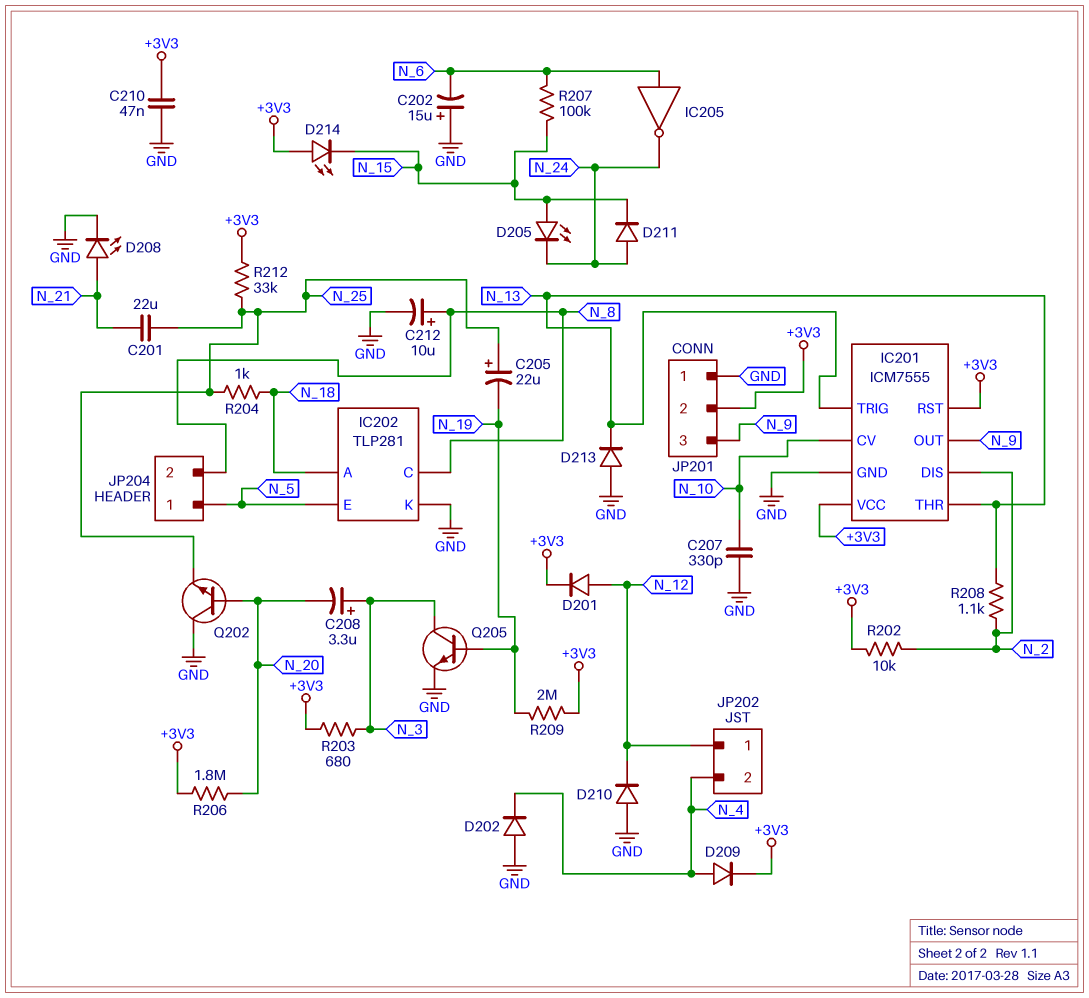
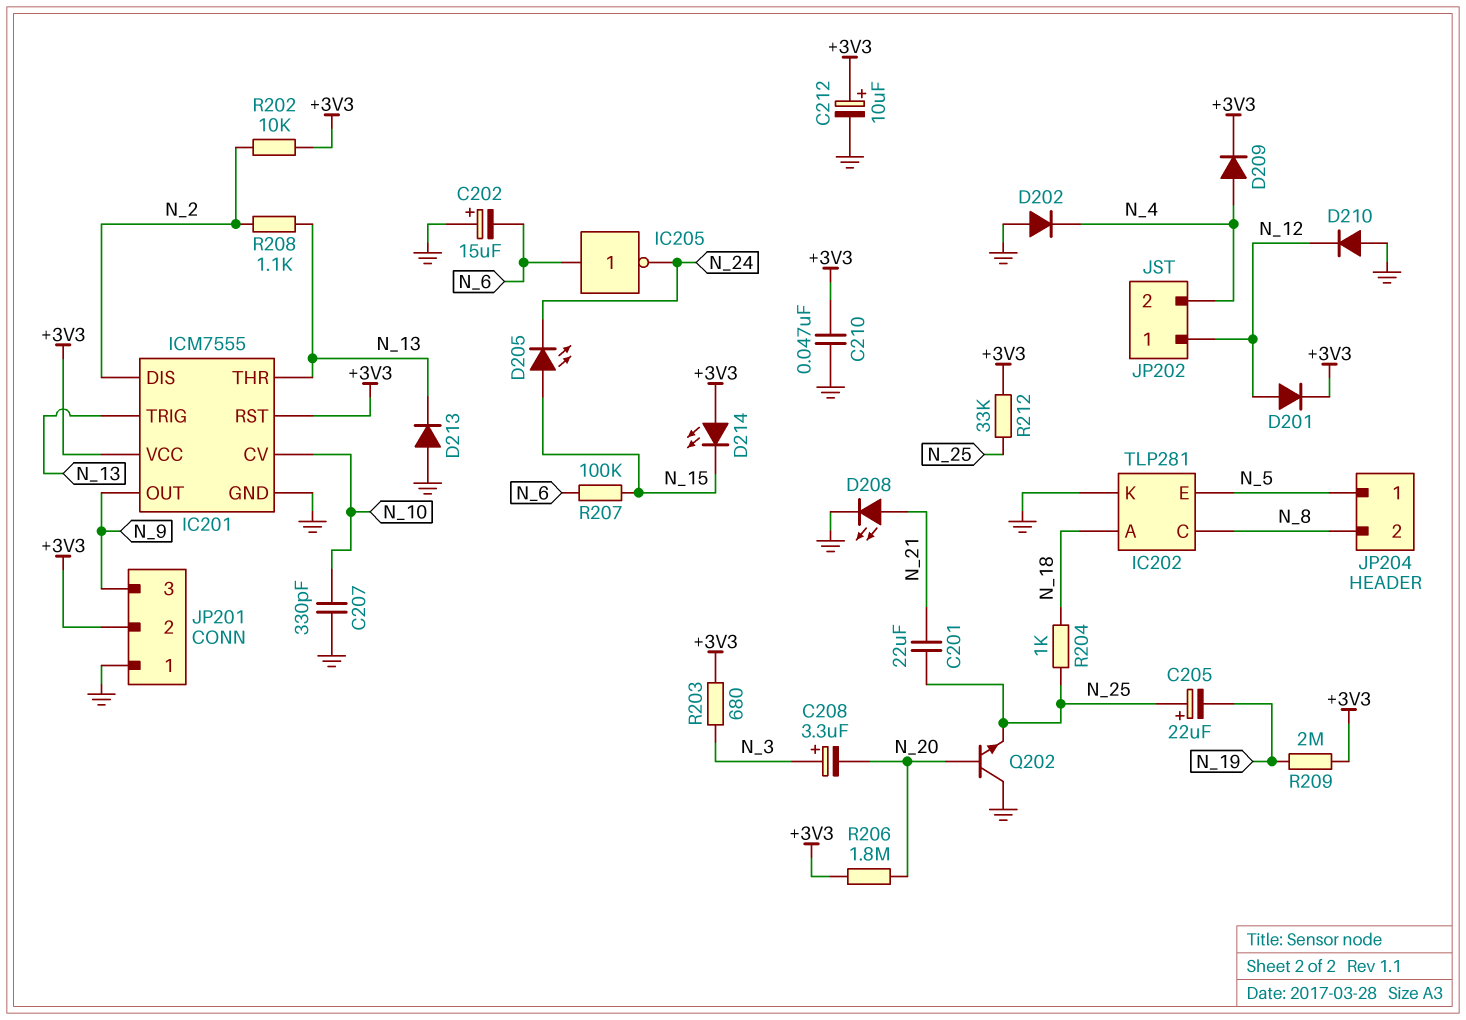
C212: 10uF (plus N_8, minus GND) -> 10uF (plus +3V3, minus GND)
D211: diode (A N_24, K N_15) -> none
Q205: NPN (B N_19, C N_3, E GND) -> none

